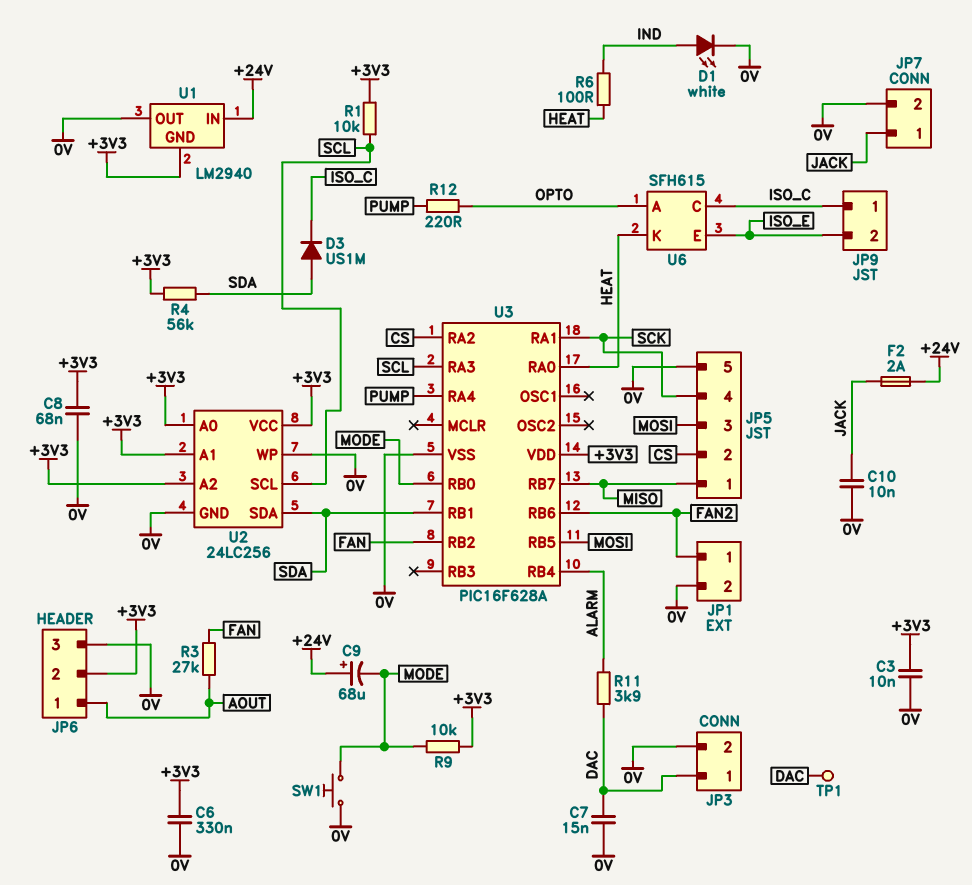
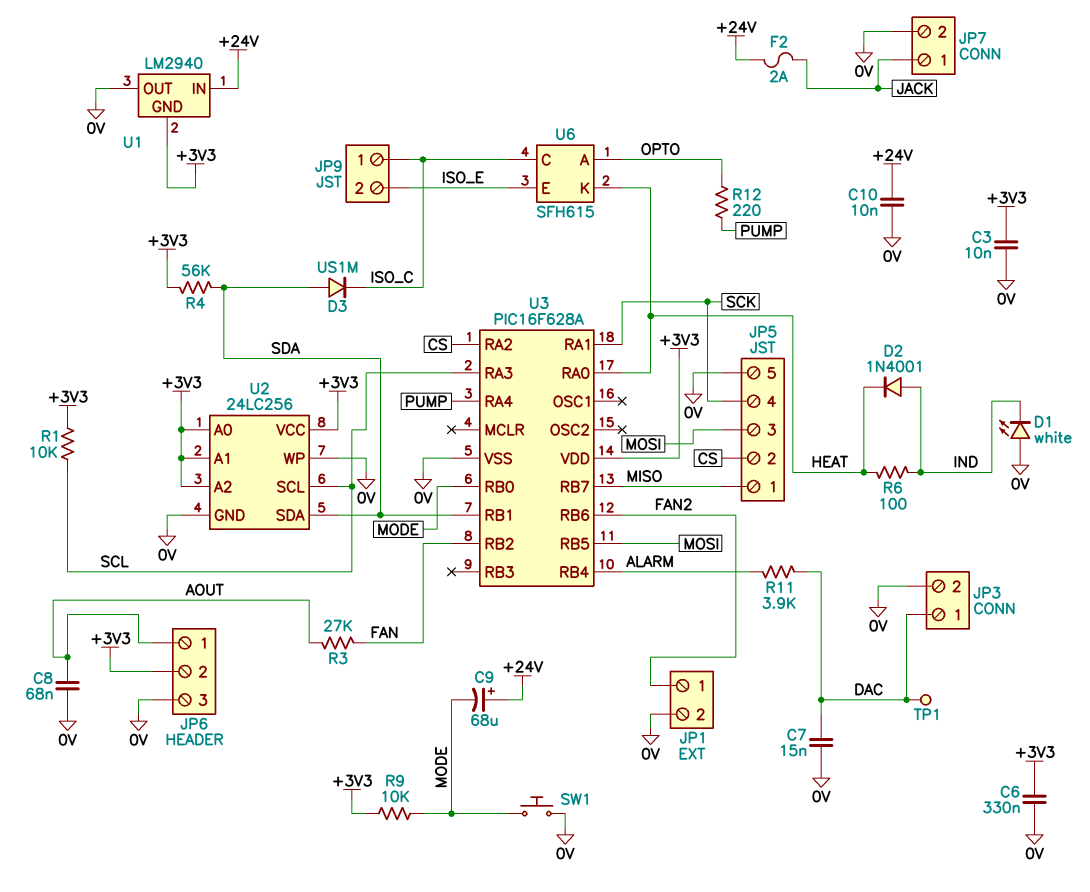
C8: 68nF (+3V3, 0V) -> 68nF (0V, AOUT)
C10: 10nF (0V, JACK) -> 10nF (+24V, 0V)
D1: LED white (A IND, K 0V) -> LED white (A 0V, K IND)
D2: none -> diode 1N4001 (A IND, K HEAT)

